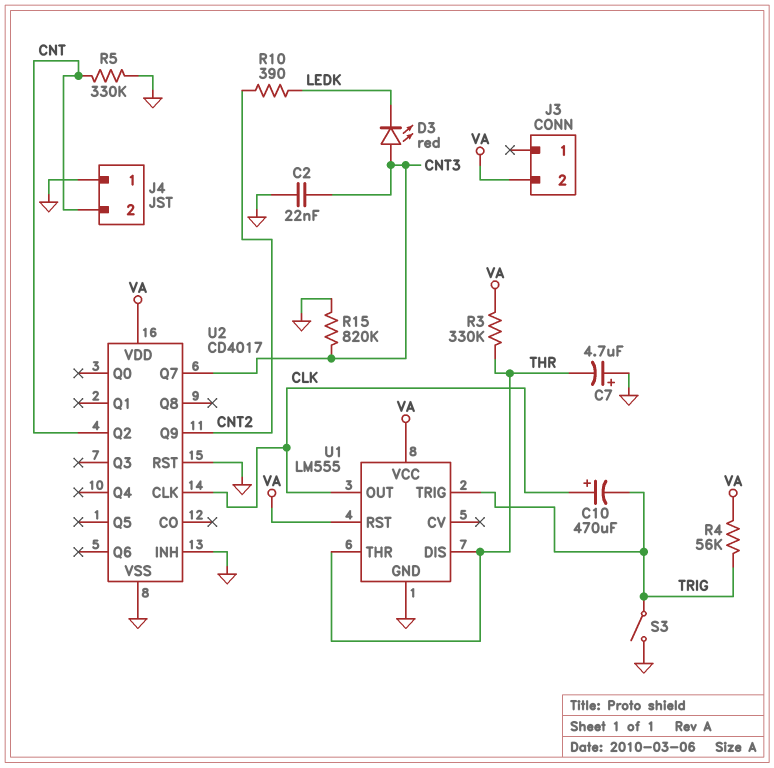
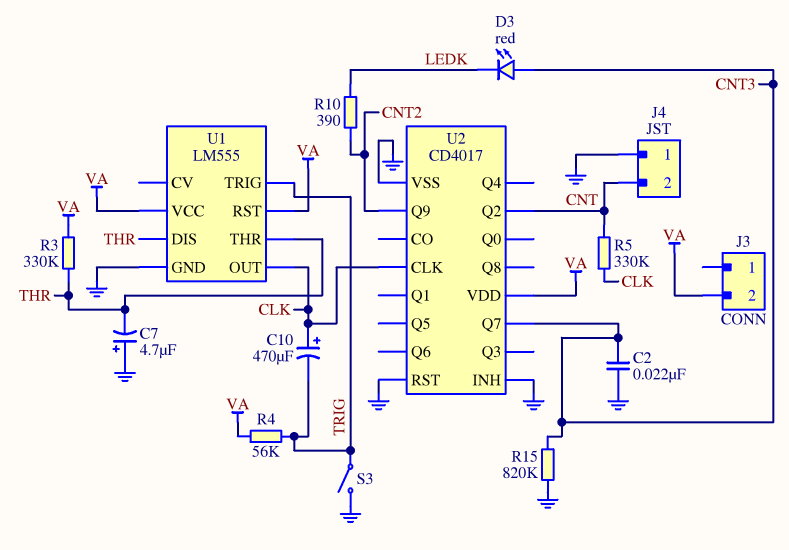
R5: 330k (CNT, GND) -> 330k (CLK, CNT)

